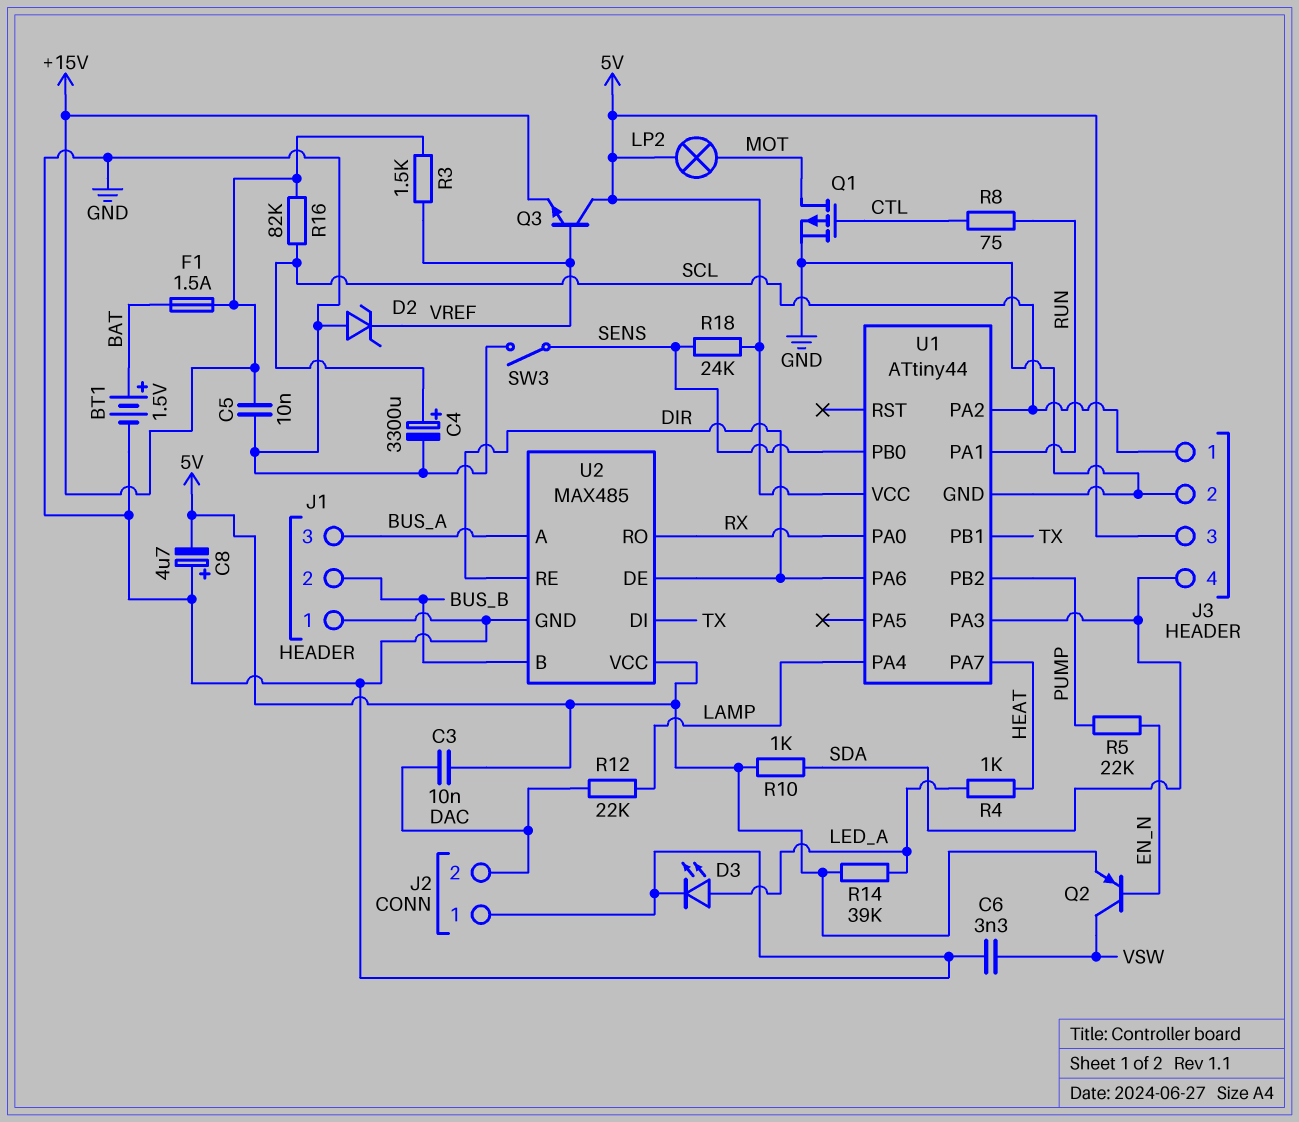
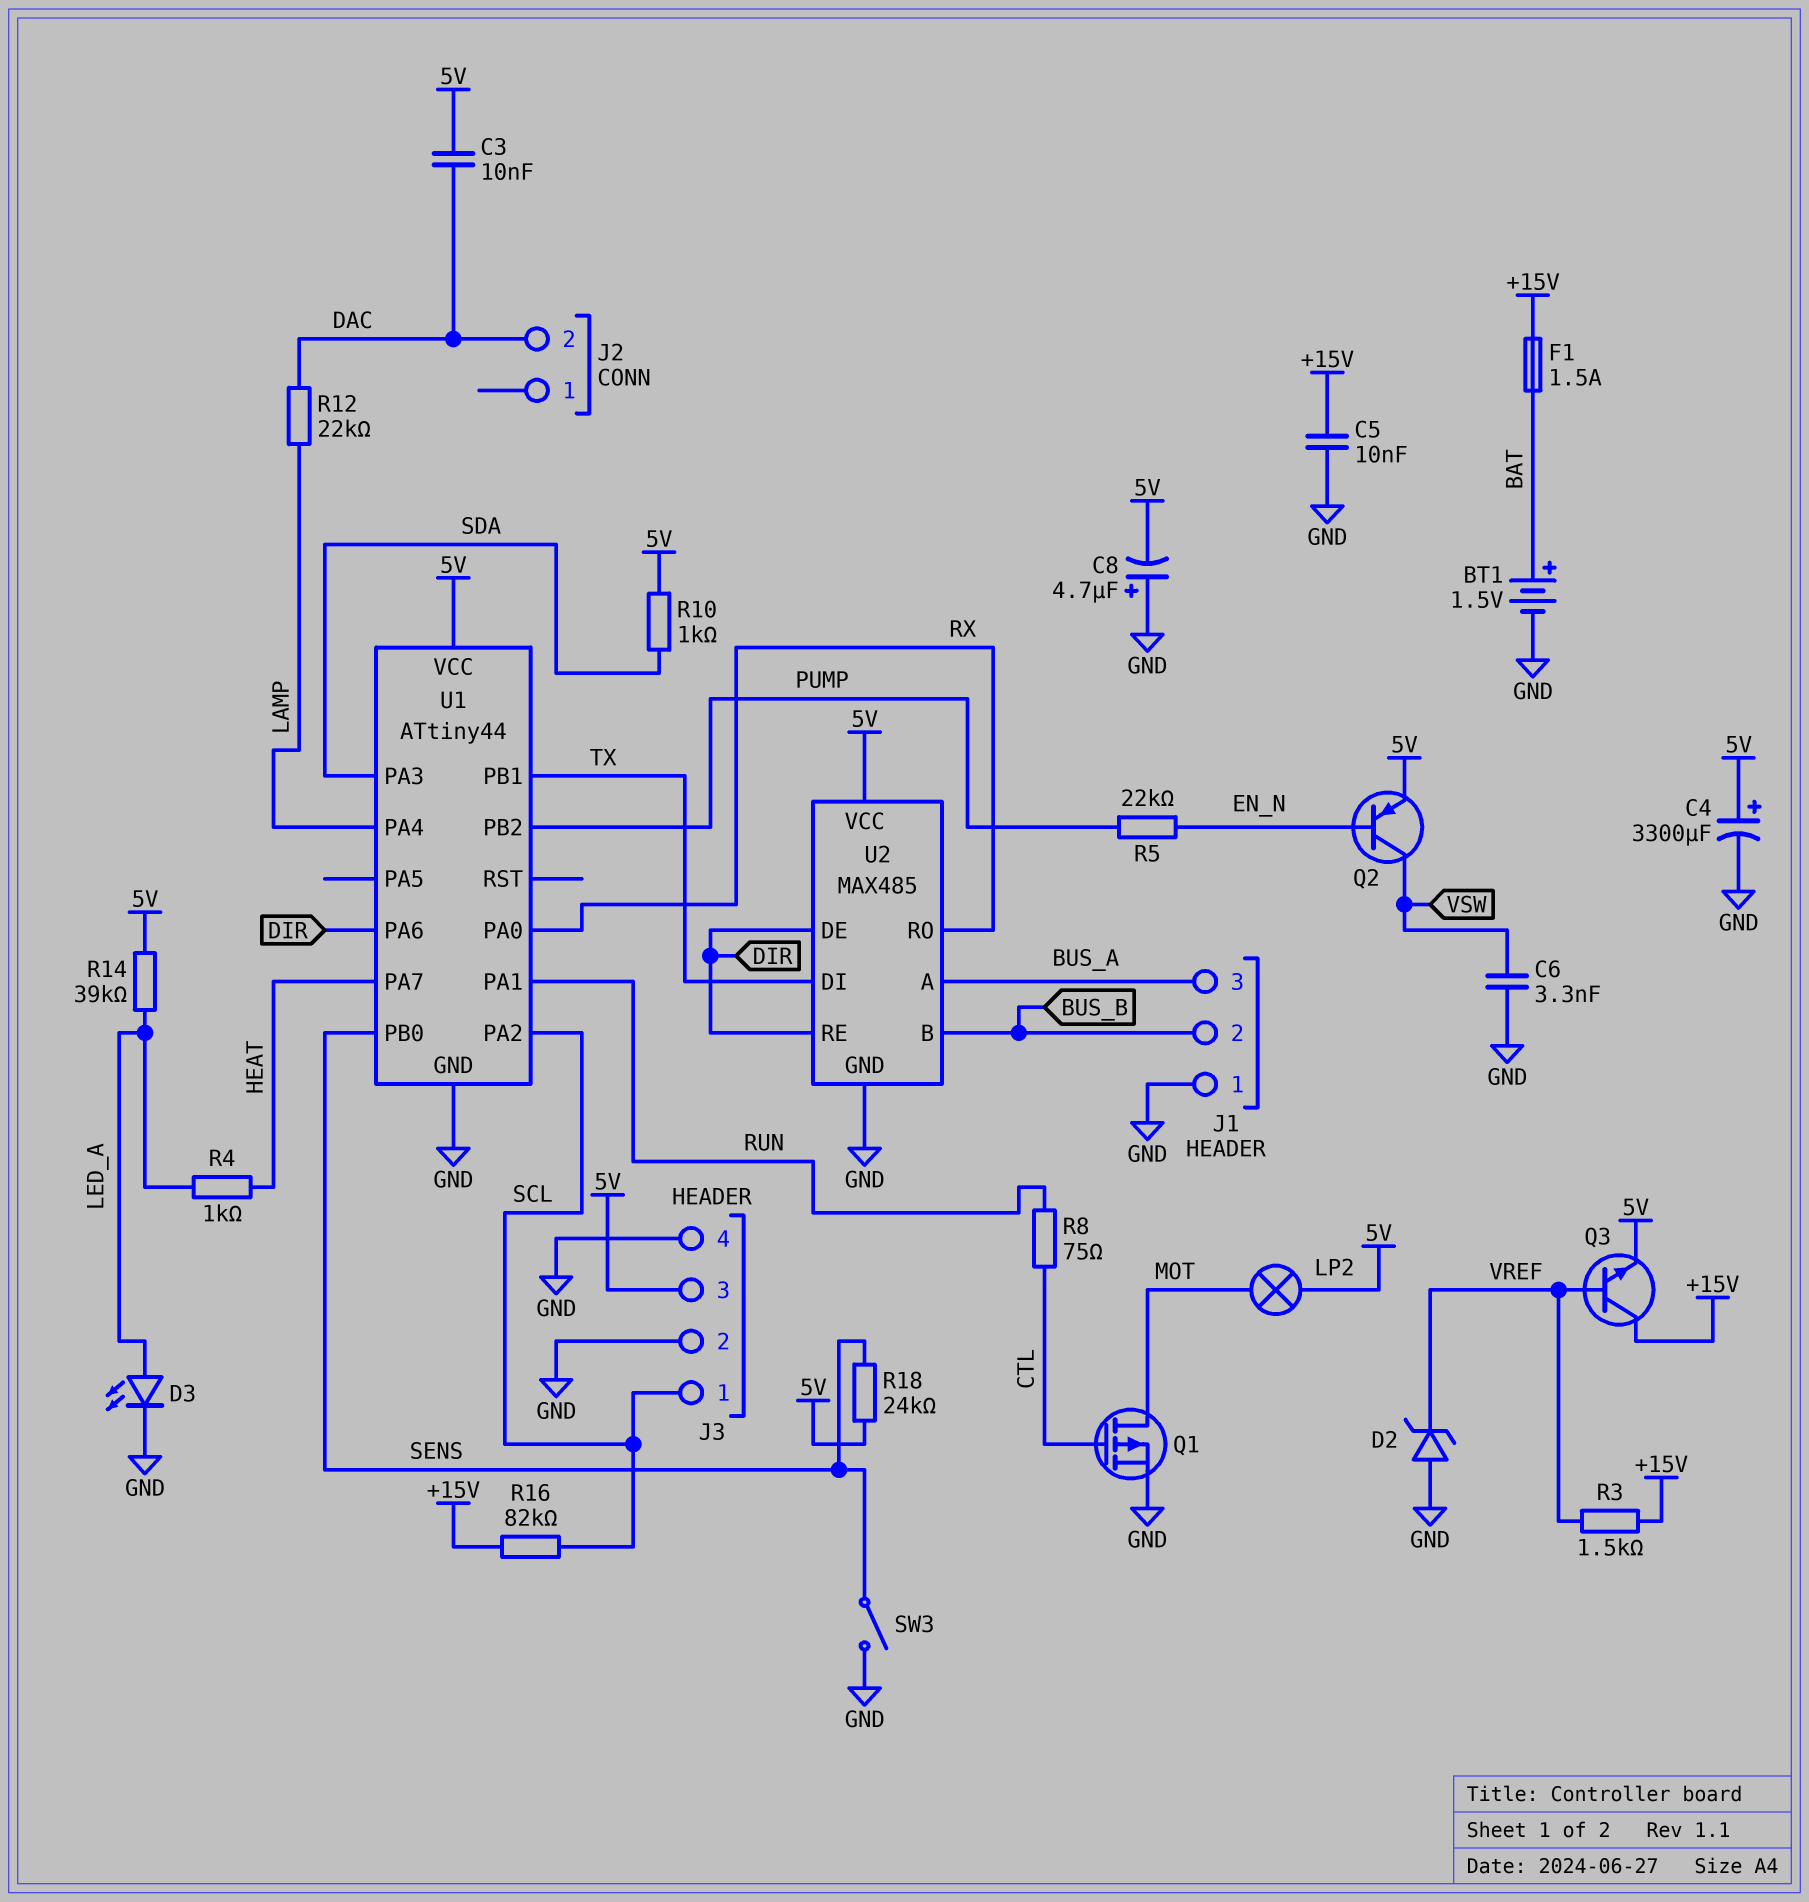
C4: 3300uF (plus SCL, minus GND) -> 3300uF (plus 5V, minus GND)
J2 pin 1: GND -> none
J3 pin 4: SDA -> GND
Q3: NPN (B VREF, C 5V, E +15V) -> NPN (B VREF, C +15V, E 5V)

